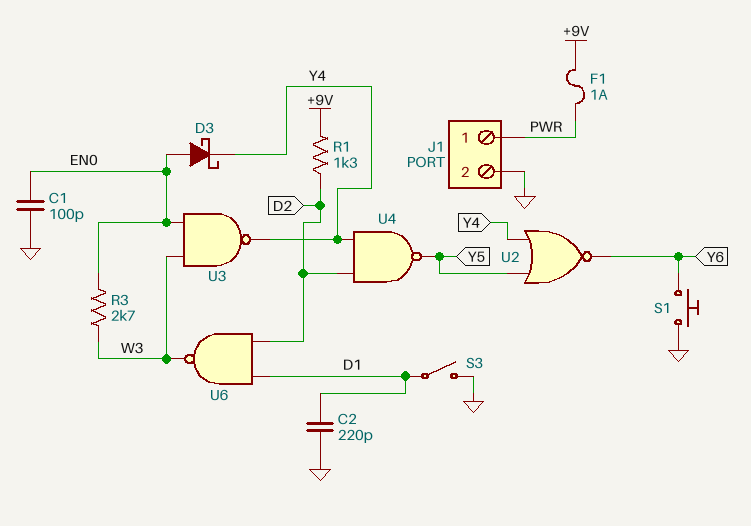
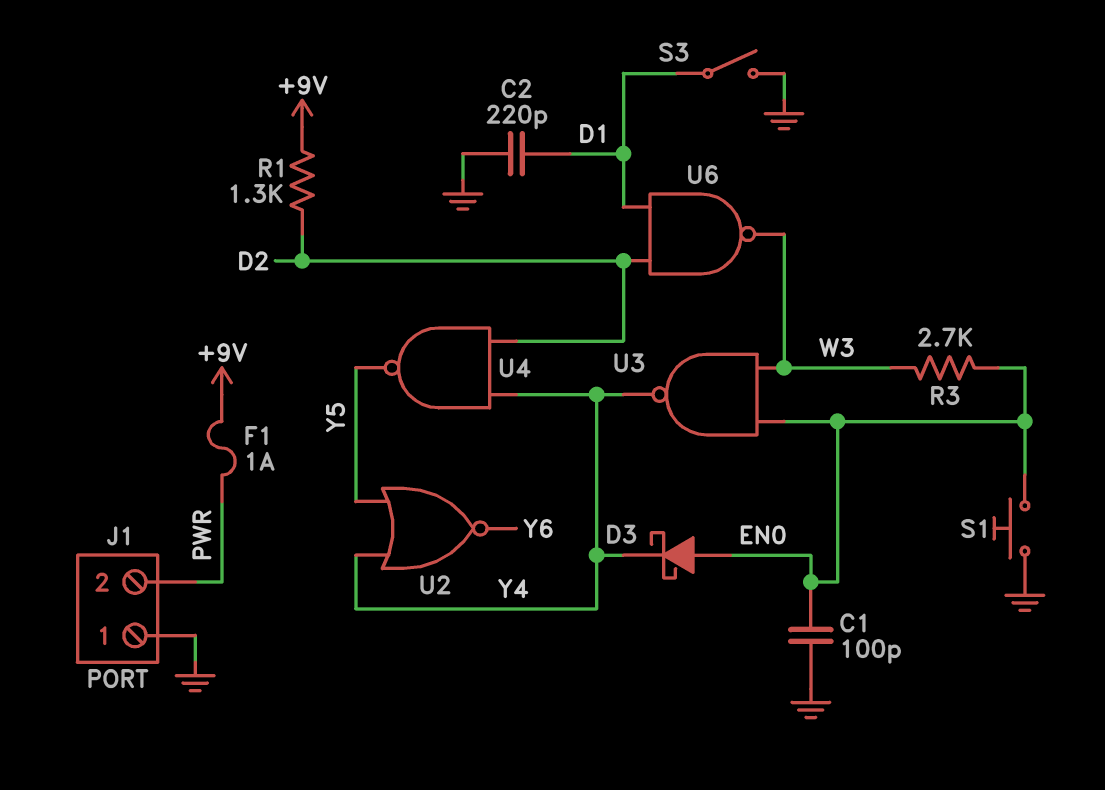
J1 pin 1: PWR -> GND
J1 pin 2: GND -> PWR
S1: button (GND, Y6) -> button (EN0, GND)

